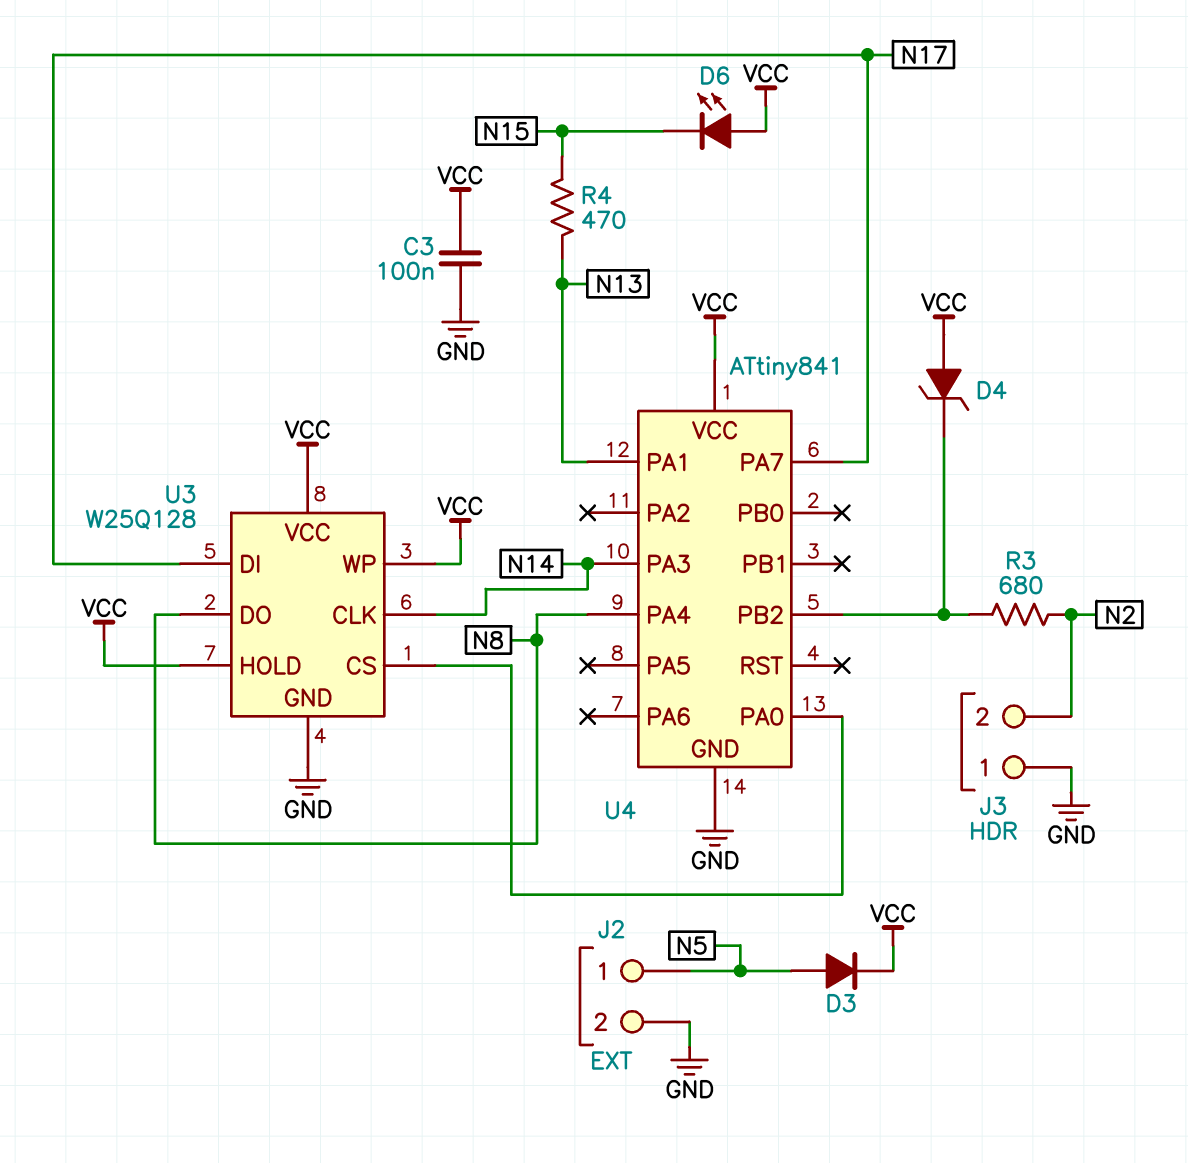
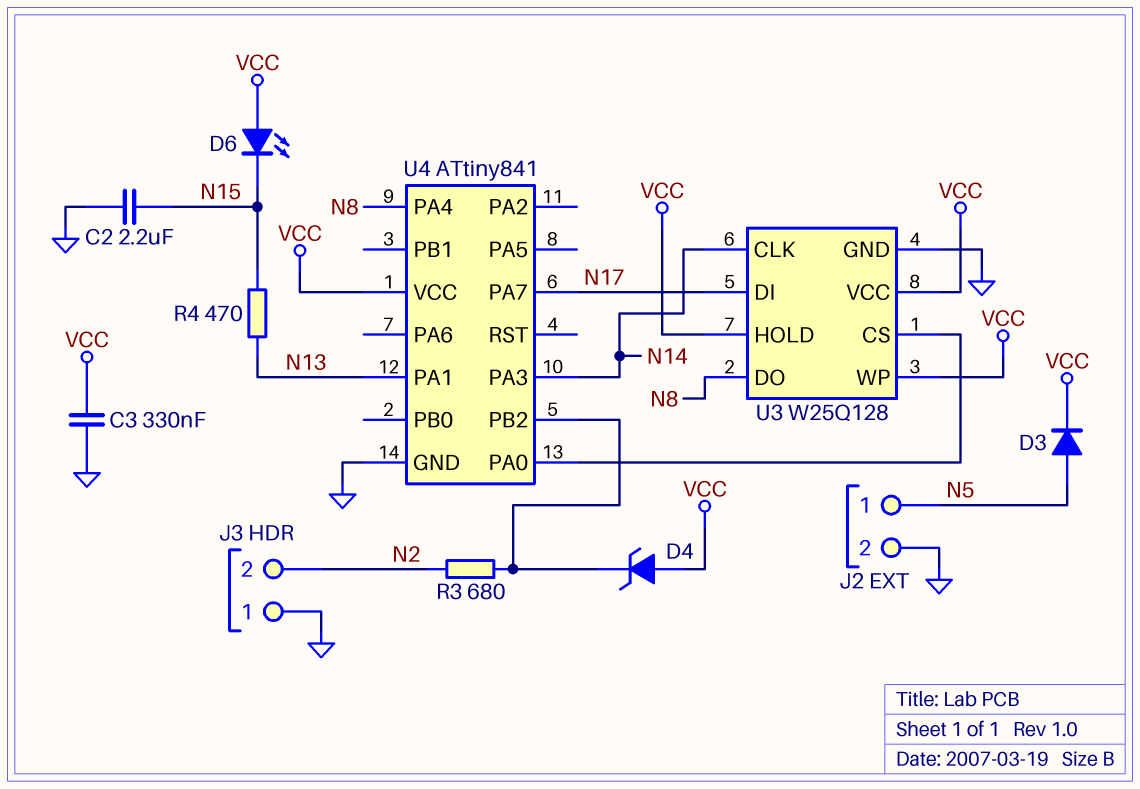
C2: none -> 2.2uF (GND, N15)
C3: 100nF (GND, VCC) -> 330nF (GND, VCC)

